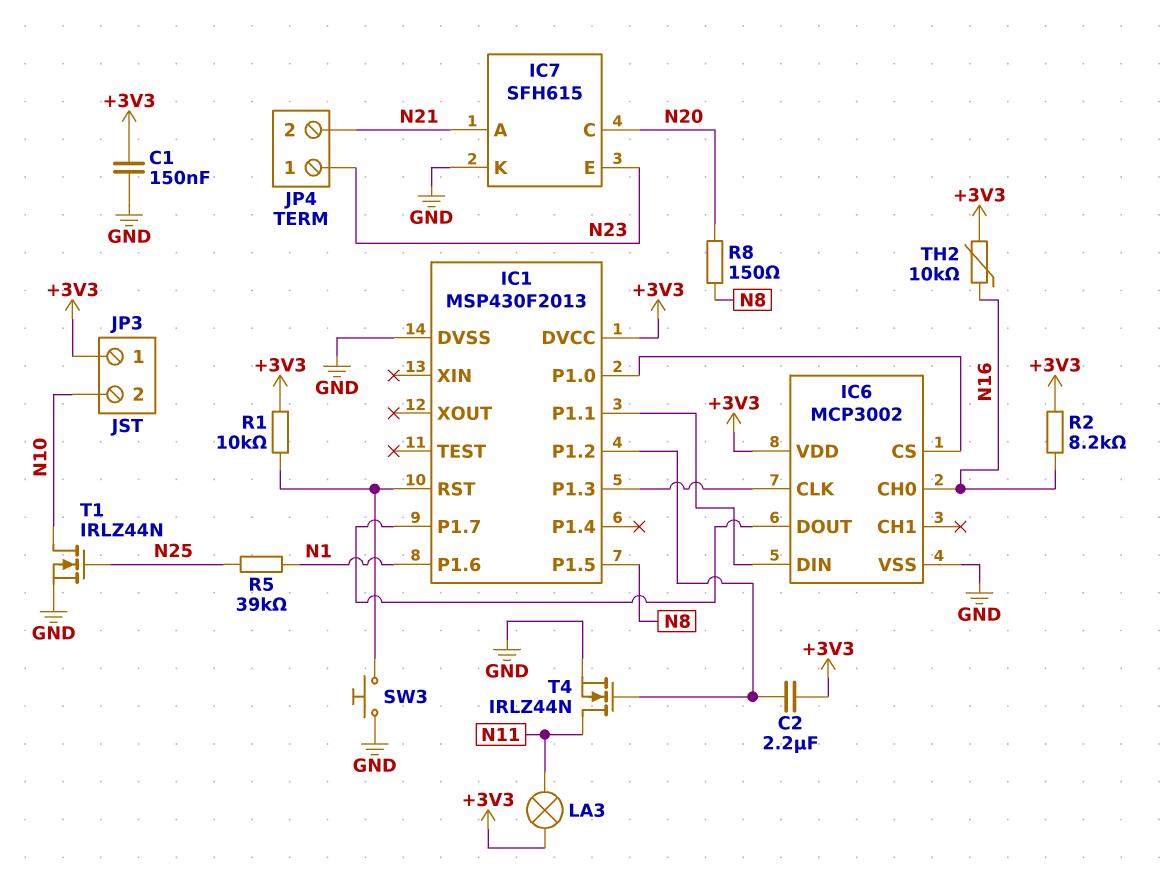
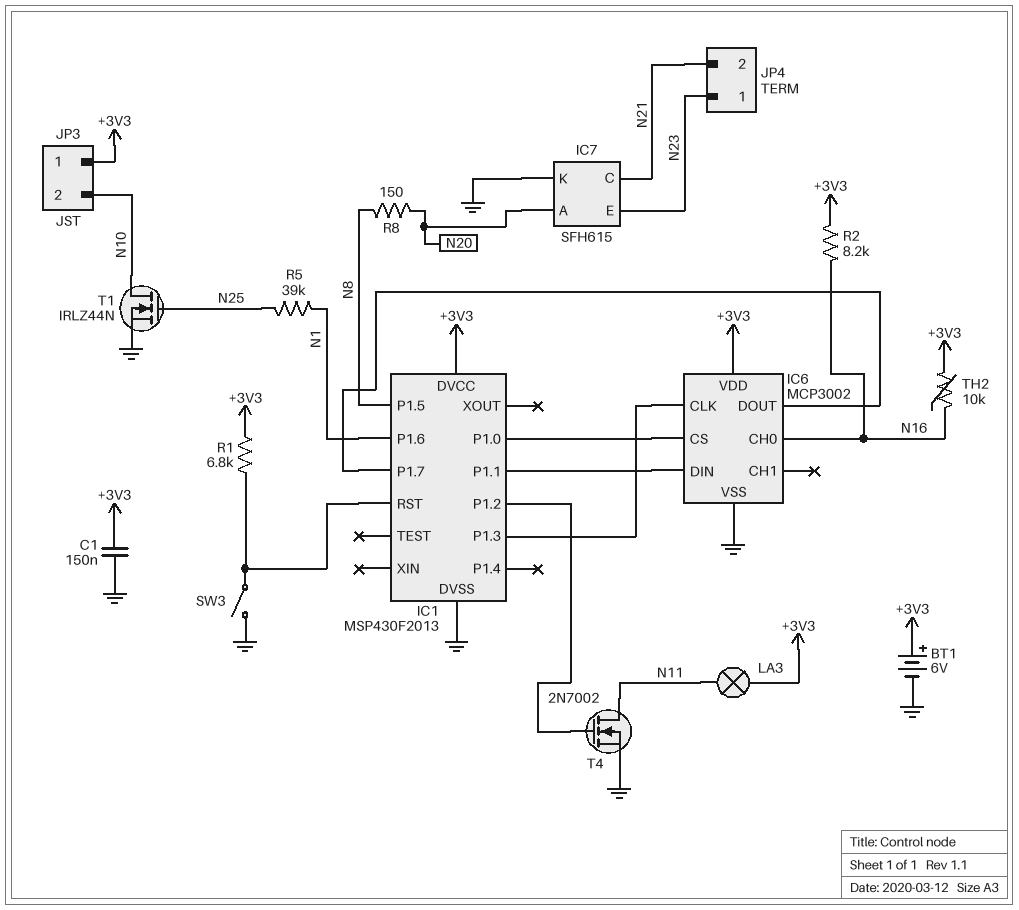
BT1: none -> 6V (plus +3V3, minus GND)
C2: 2.2uF (+3V3, IC1/P1.2) -> none
IC7 pin A: N21 -> N20
IC7 pin C: N20 -> N21
R1: 10k (+3V3, IC1/RST) -> 6.8k (+3V3, IC1/RST)
SW3: button (GND, IC1/RST) -> switch (GND, IC1/RST)
T4: NMOS IRLZ44N (G IC1/P1.2, D N11, S GND) -> NMOS 2N7002 (G IC1/P1.2, D N11, S GND)

